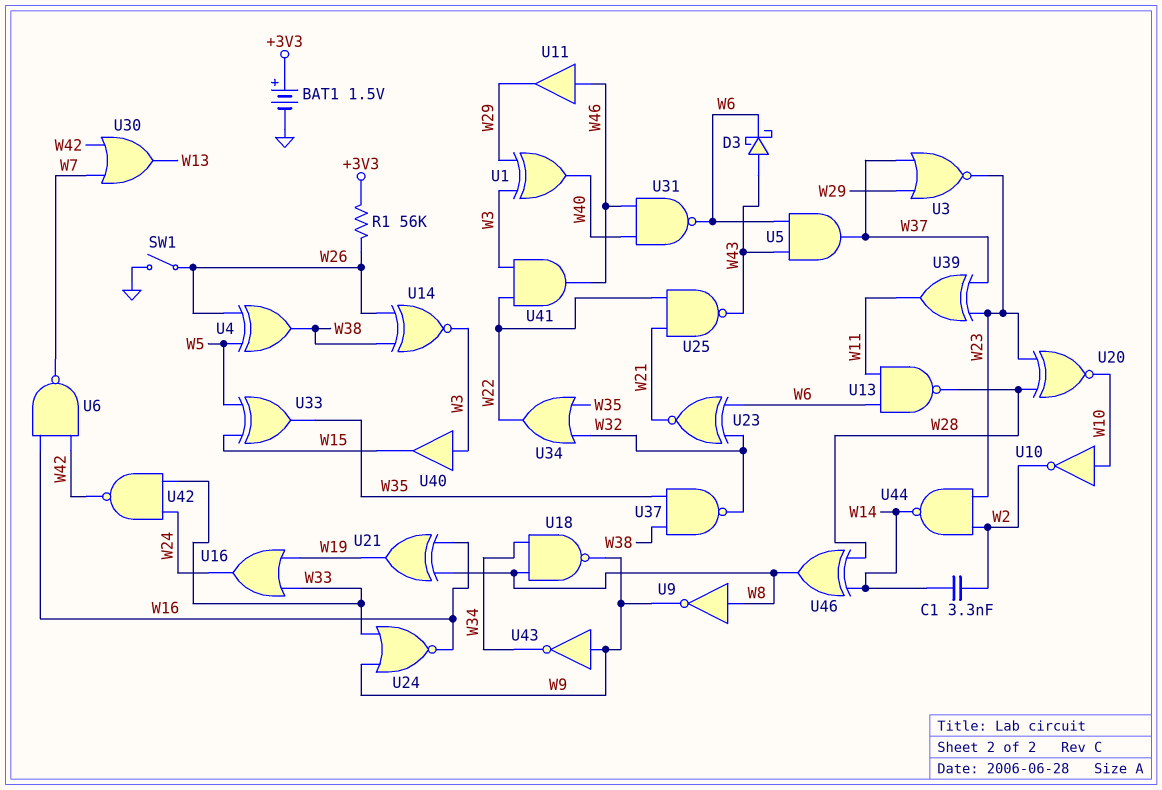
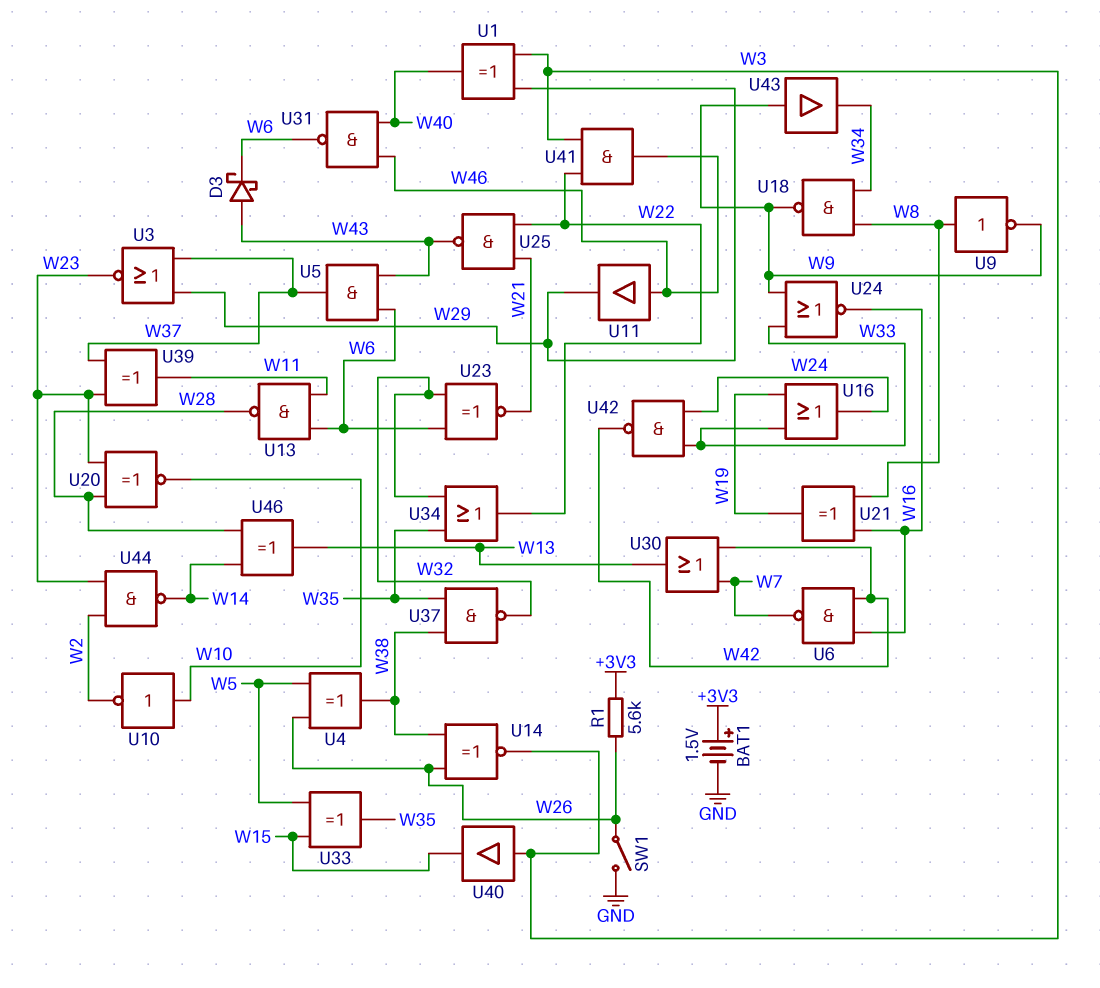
C1: 3.3nF (W2, W14) -> none
R1: 56k (+3V3, W26) -> 5.6k (+3V3, W26)
U43: NOT (in W9, out W34) -> buffer (in W9, out W34)
U46: XOR (in W14, in W28, out W8) -> XOR (in W14, in W28, out W13)

